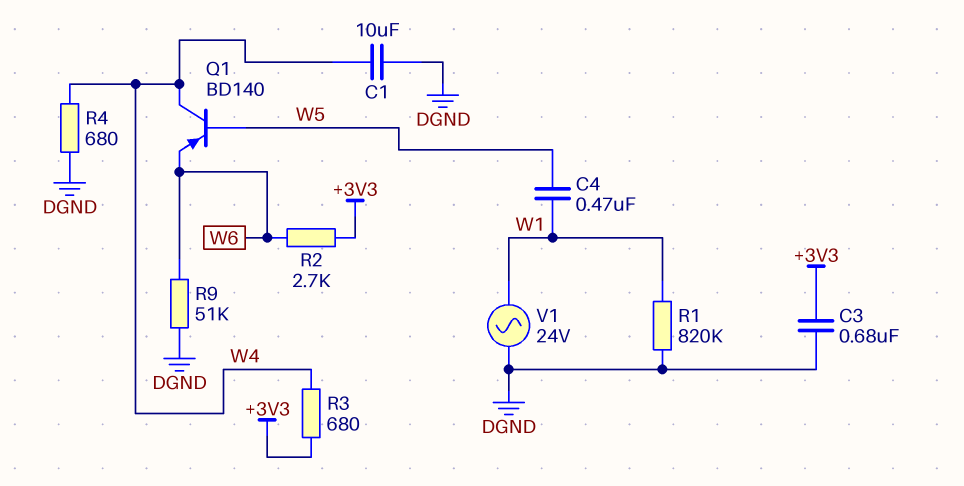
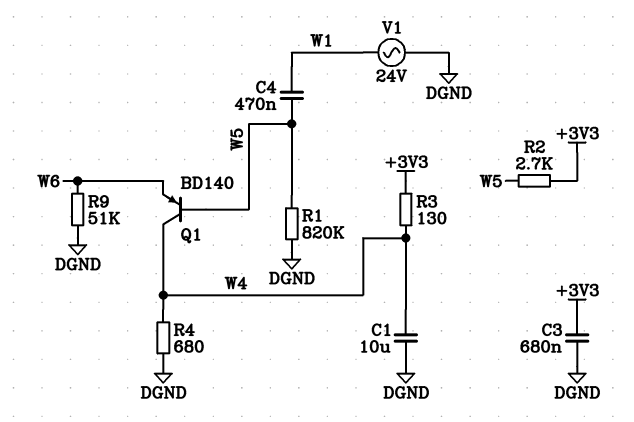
R1: 820k (DGND, W1) -> 820k (DGND, W5)
R2: 2.7k (+3V3, W6) -> 2.7k (+3V3, W5)
R3: 680 (+3V3, W4) -> 130 (+3V3, W4)

